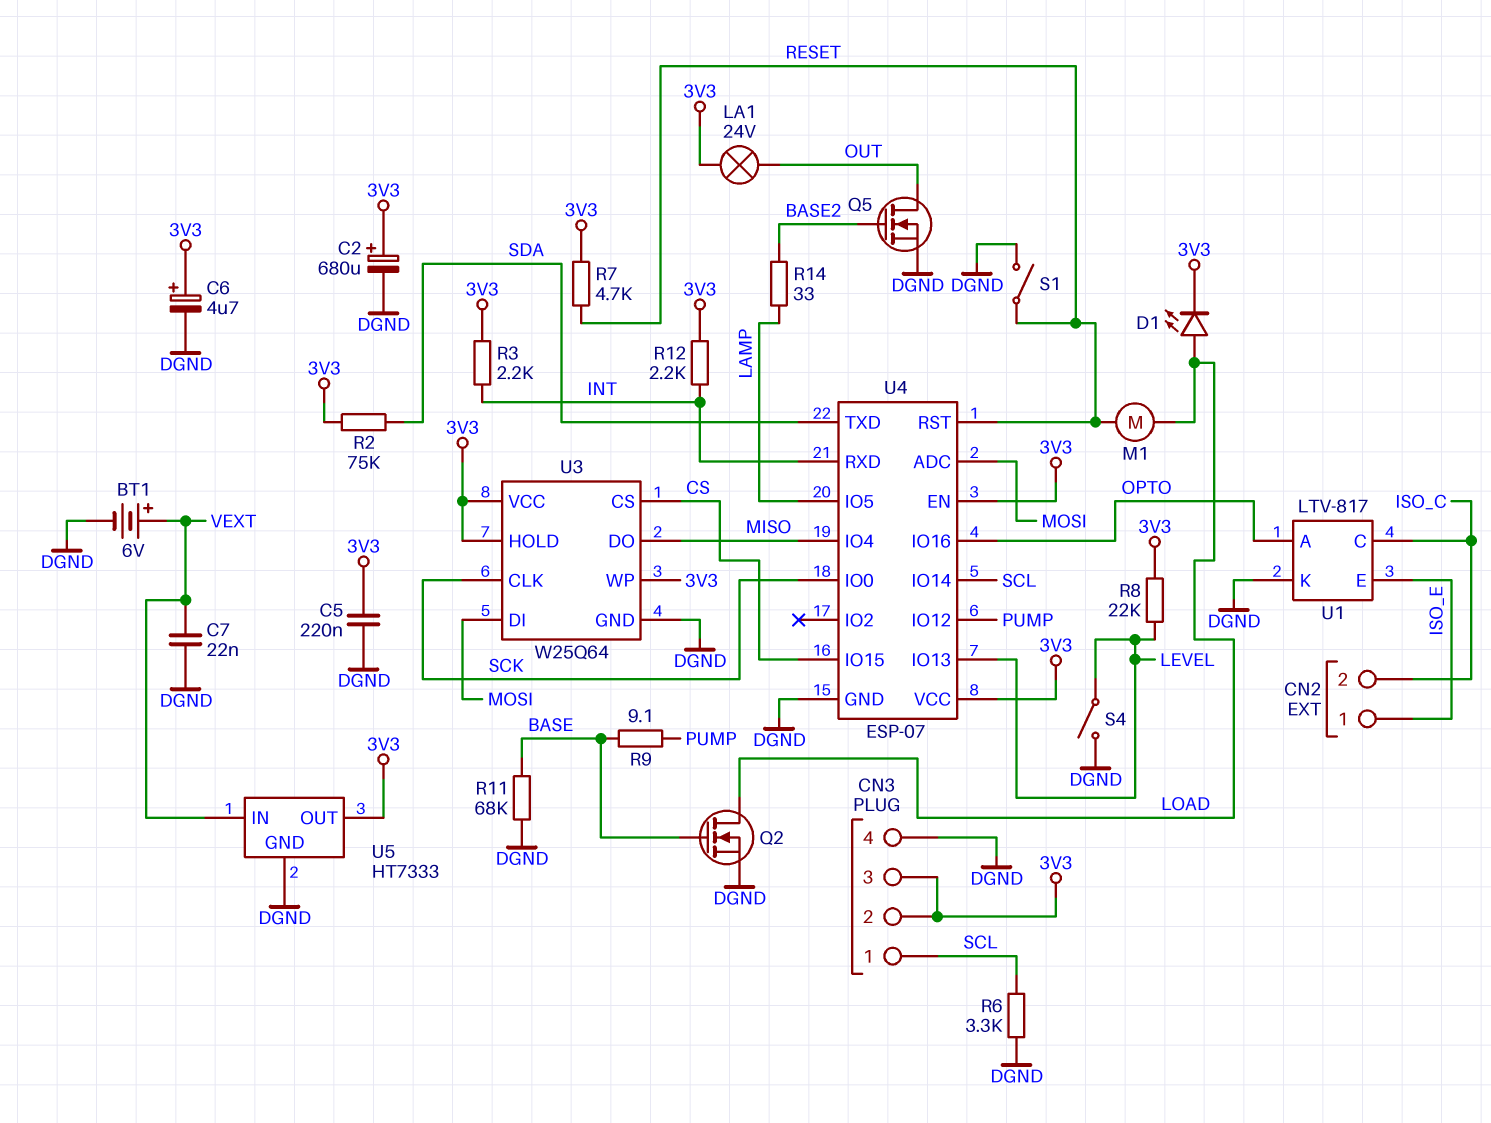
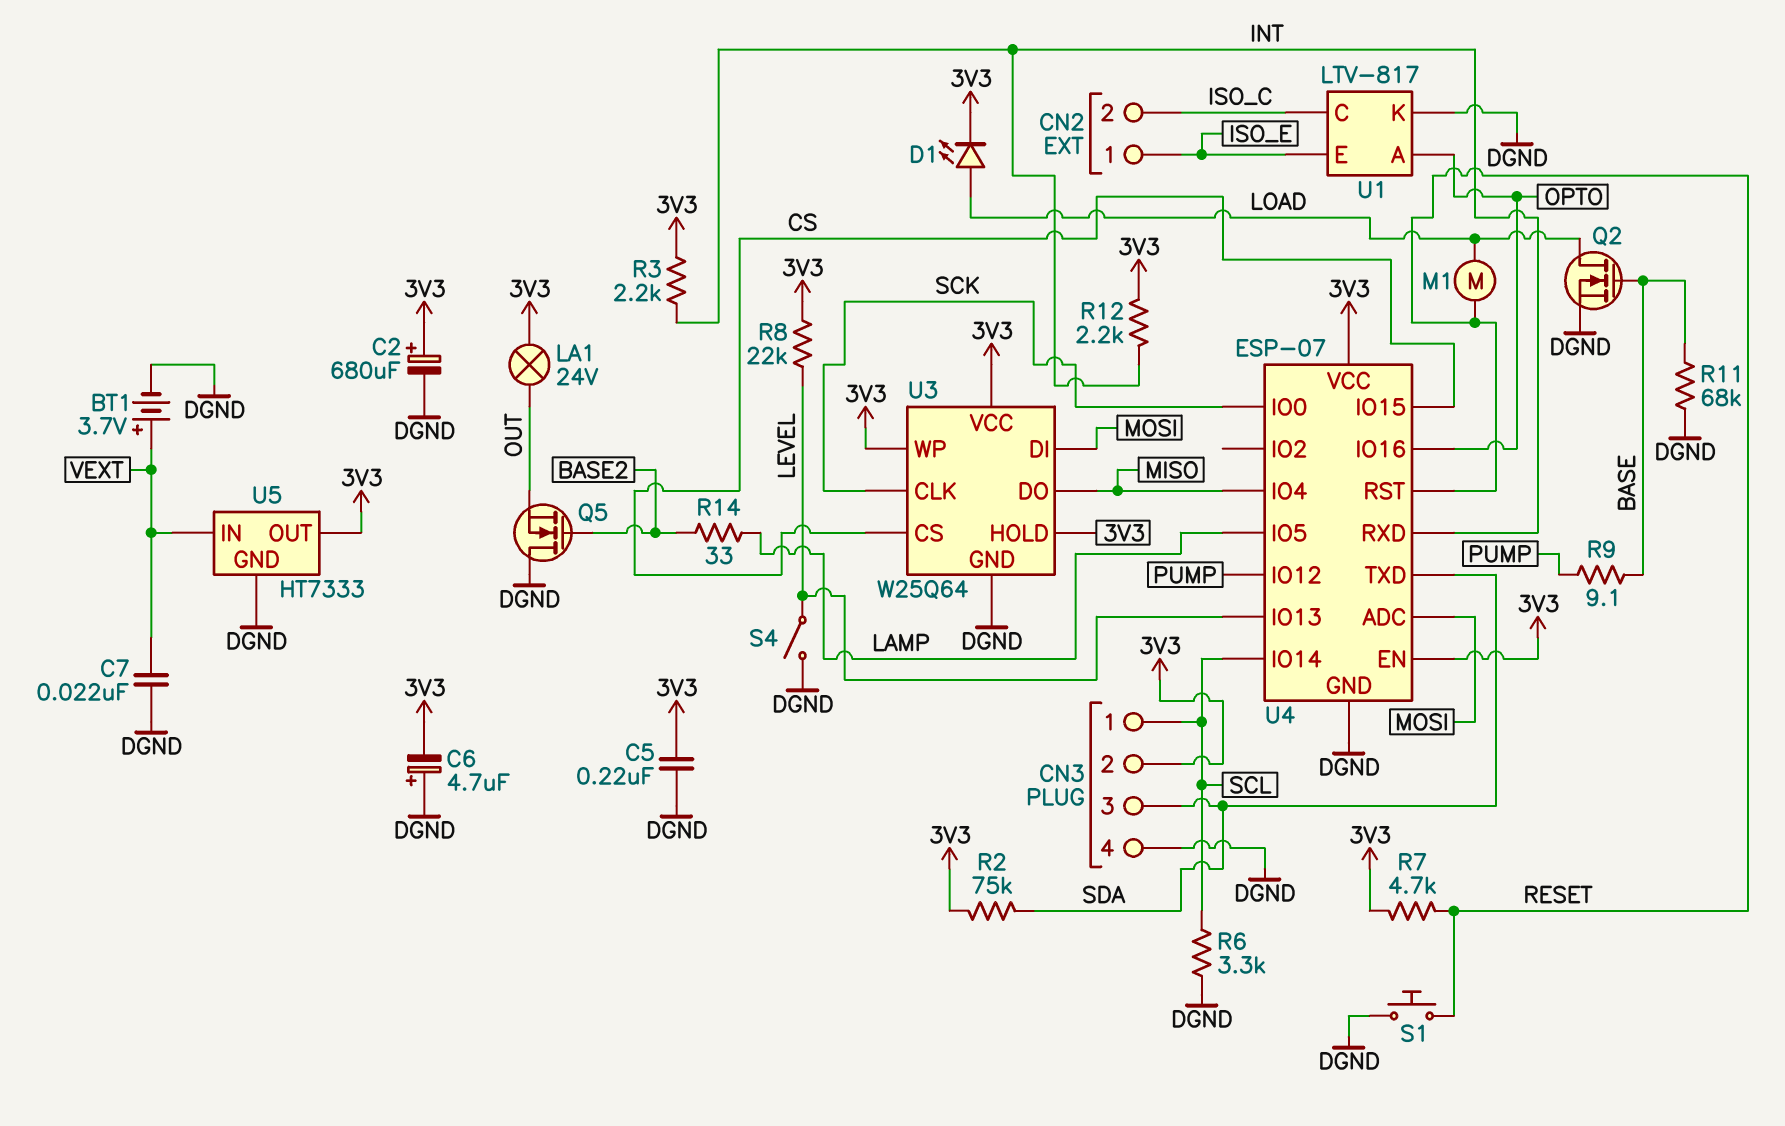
BT1: 6V (plus VEXT, minus DGND) -> 3.7V (plus VEXT, minus DGND)
C6: 4.7uF (plus 3V3, minus DGND) -> 4.7uF (plus DGND, minus 3V3)
CN3 pin 3: 3V3 -> SDA
Q5: NMOS (G BASE2, D OUT, S DGND) -> NMOS (G BASE2, D DGND, S OUT)
S1: switch (DGND, RESET) -> button (DGND, RESET)

